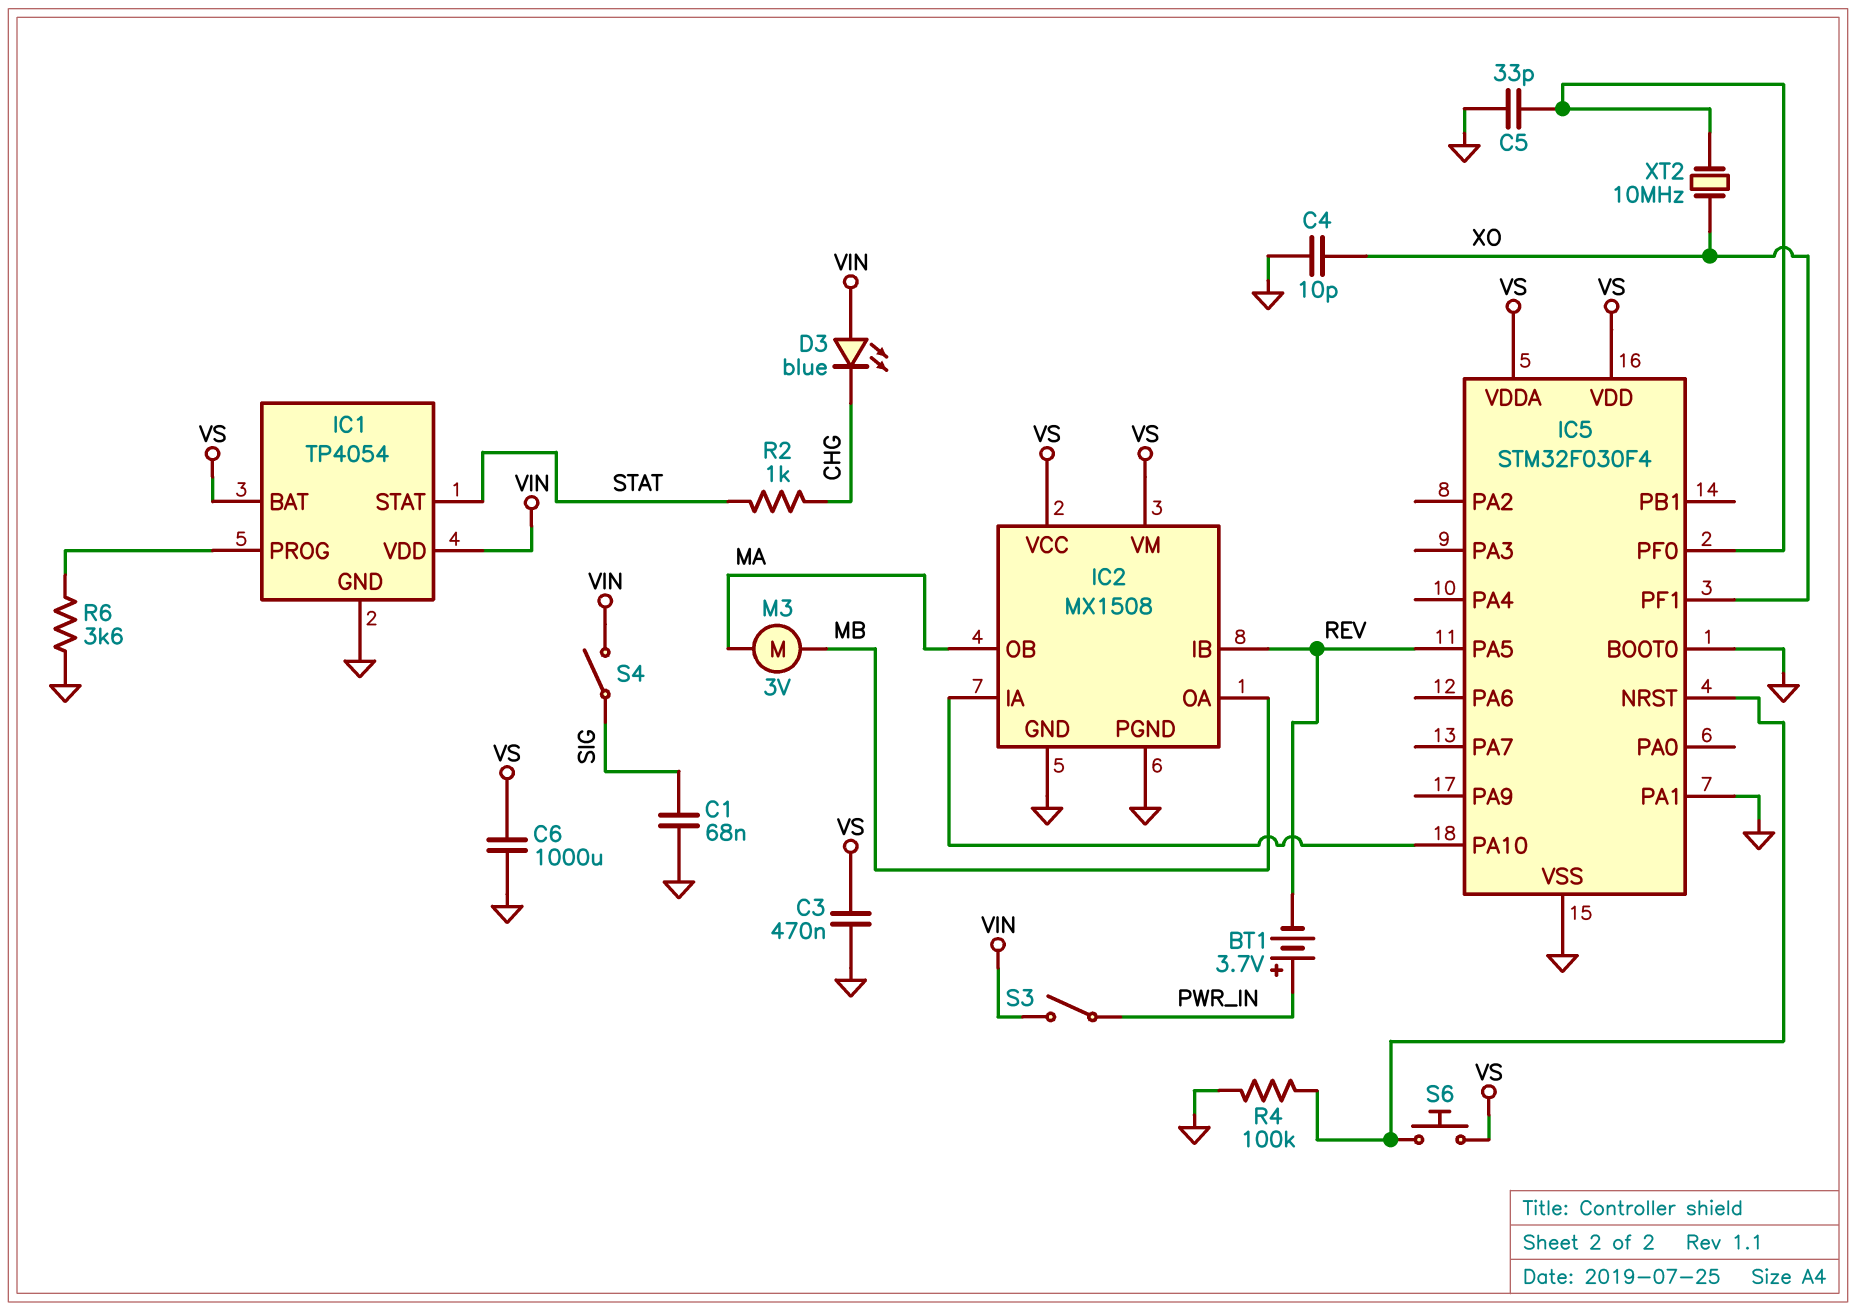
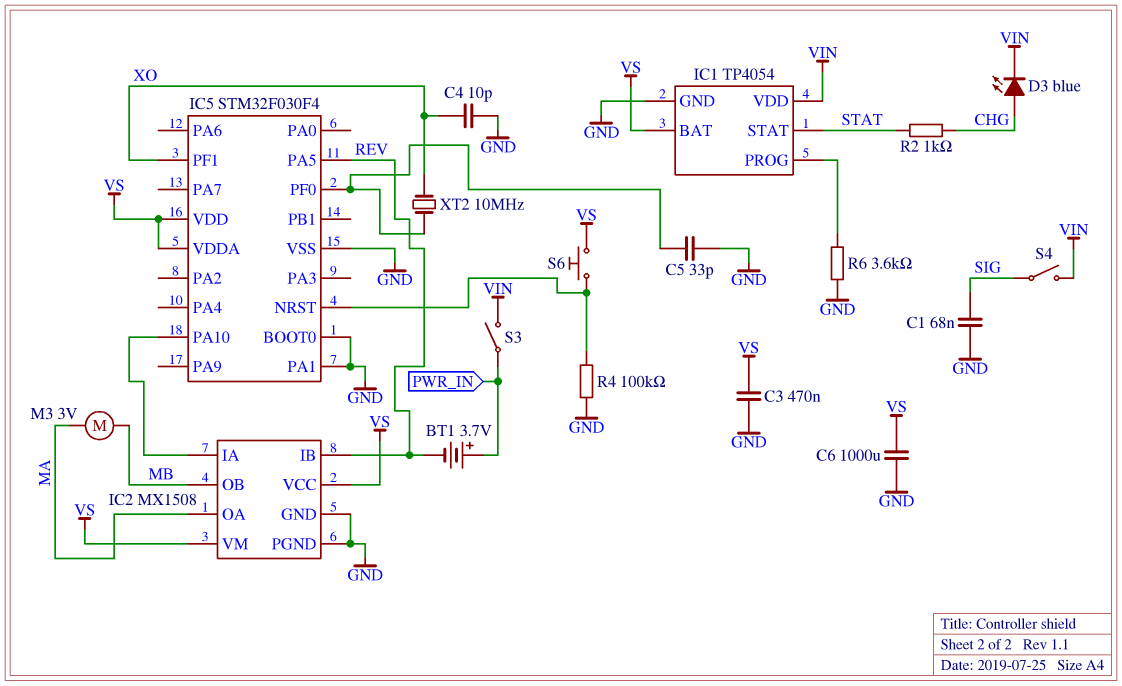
D3: LED blue (A VIN, K CHG) -> LED blue (A CHG, K VIN)
IC2 pin OA: MB -> MA
IC2 pin OB: MA -> MB

